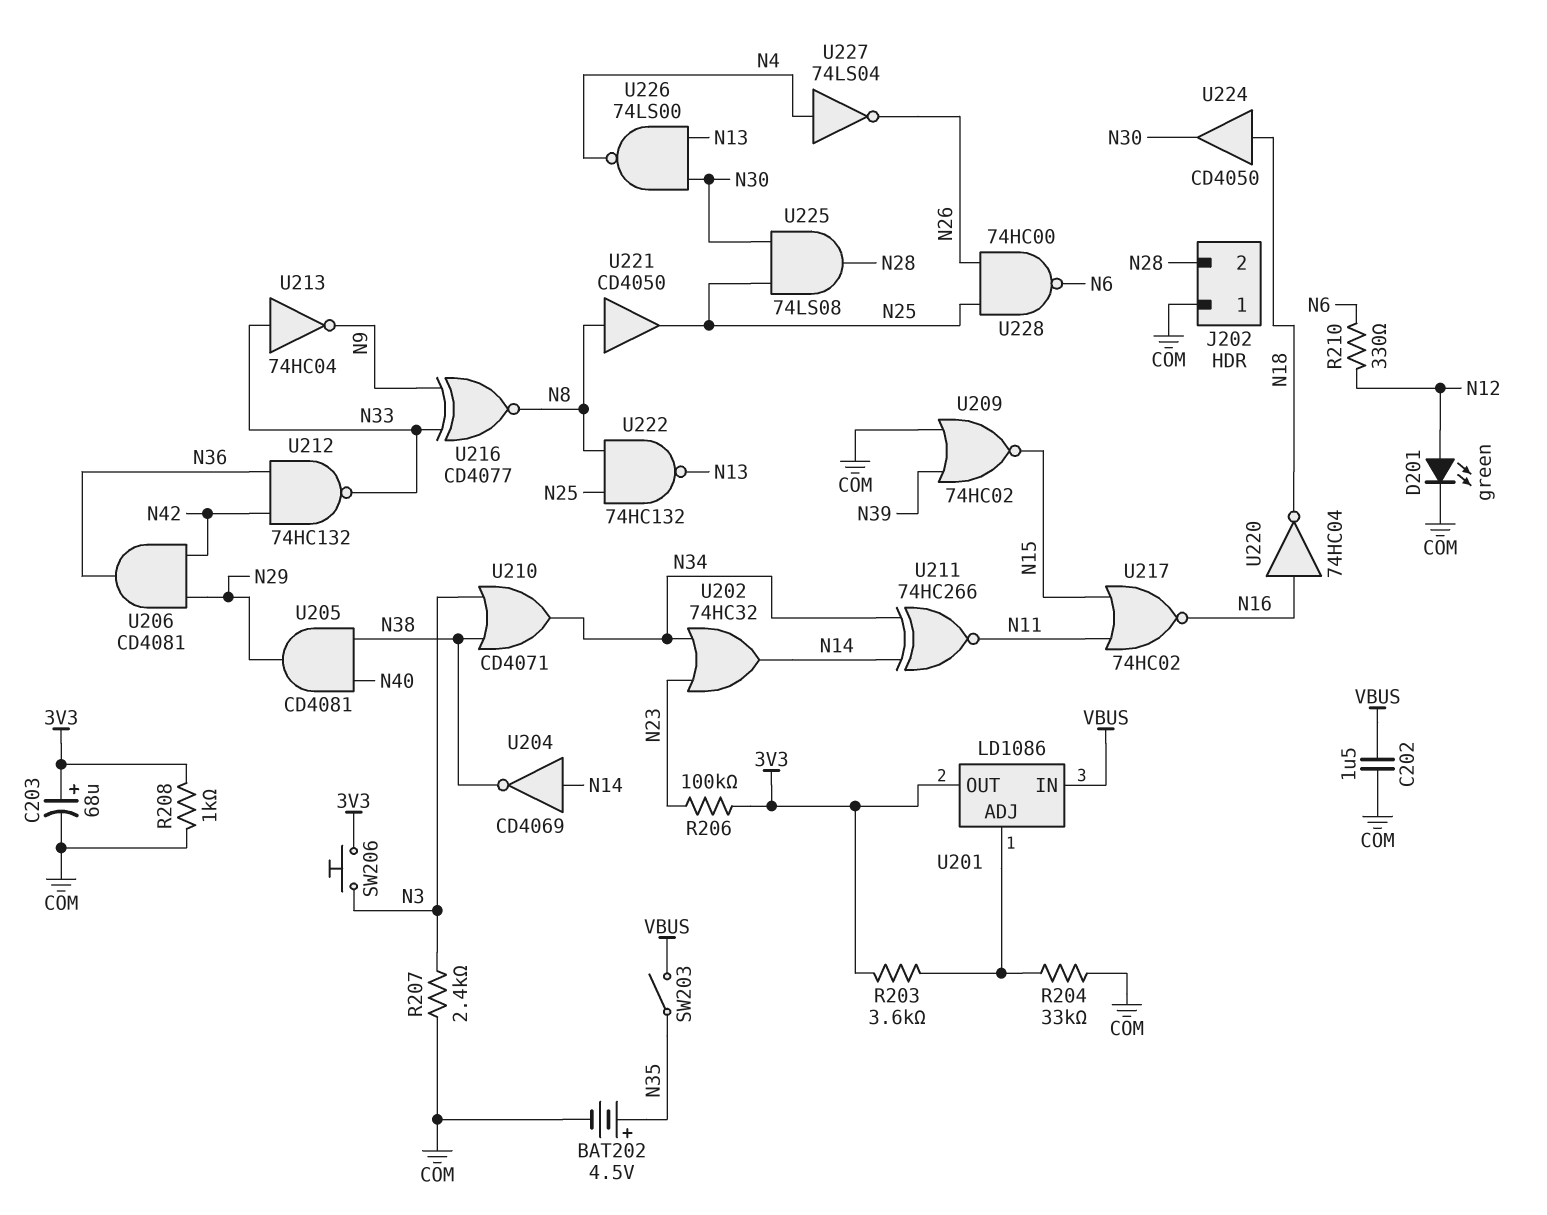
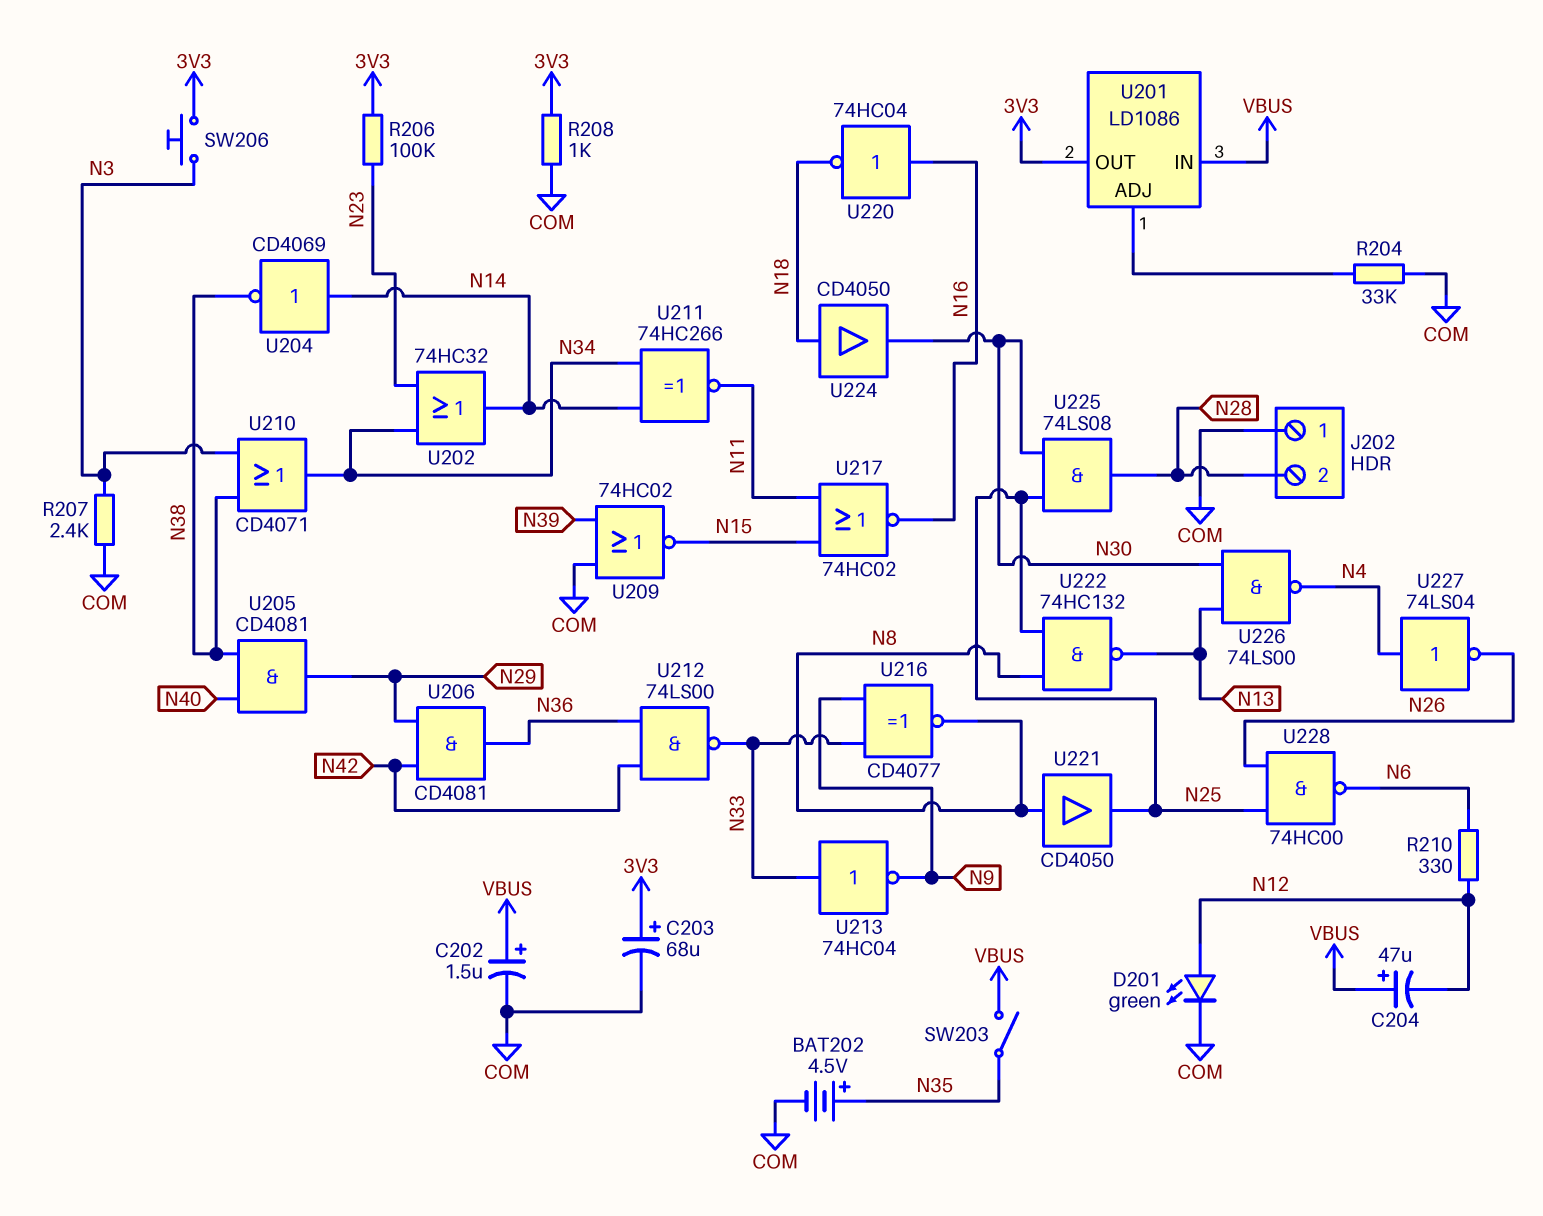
C202: 1.5uF (COM, VBUS) -> 1.5uF (plus VBUS, minus COM)
C204: none -> 47uF (plus VBUS, minus N12)
R203: 3.6k (3V3, U201/ADJ) -> none
U212: NAND 74HC132 (in N36, in N42, out N33) -> NAND 74LS00 (in N36, in N42, out N33)

